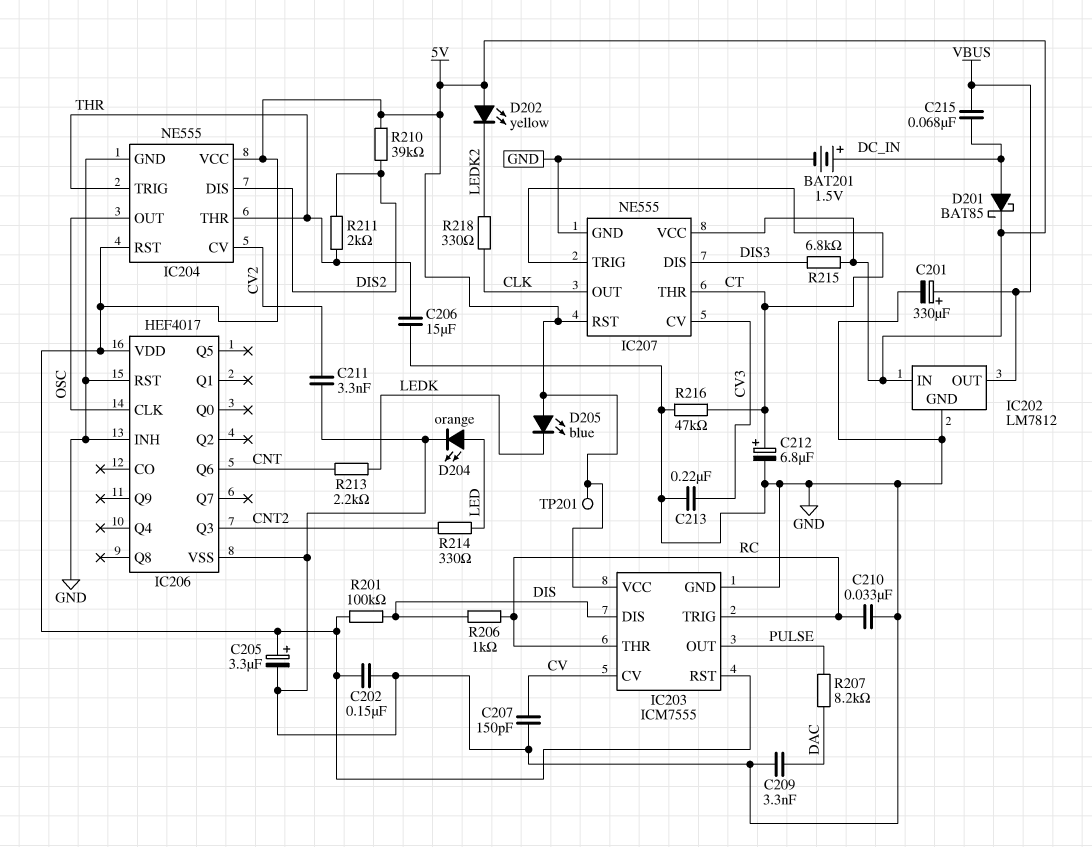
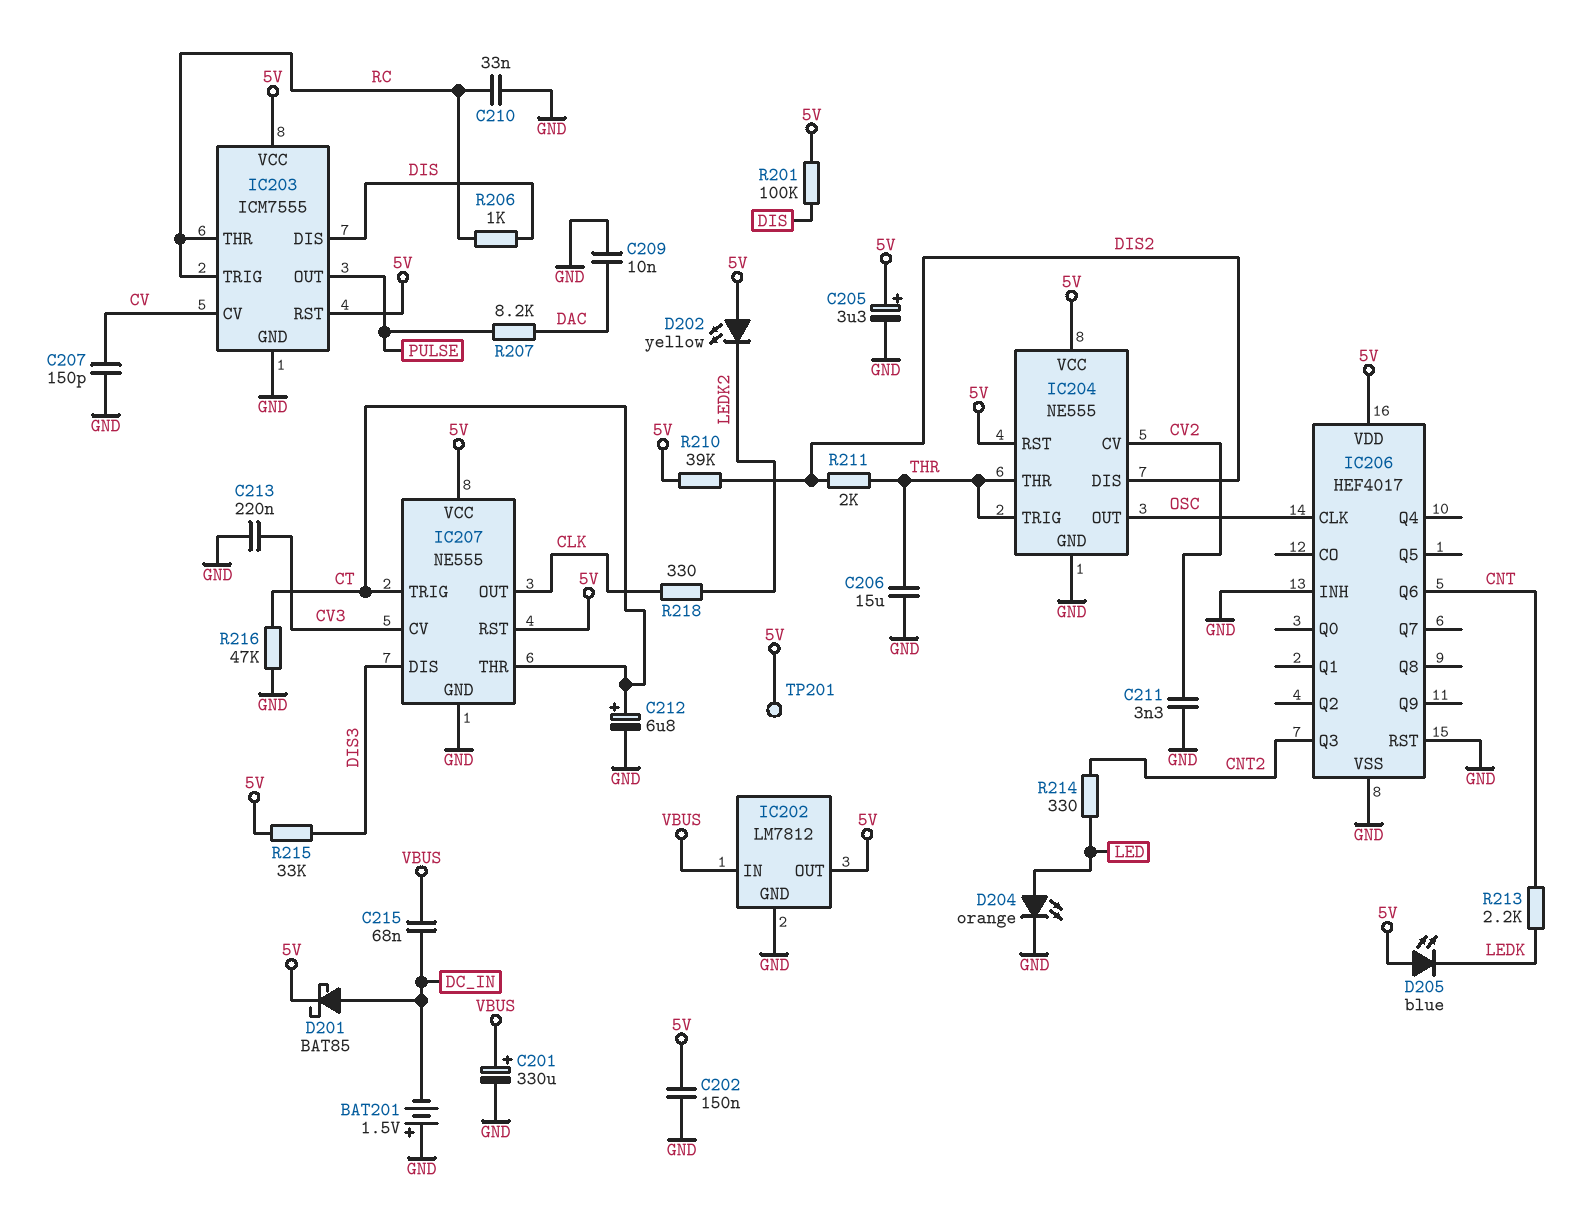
BAT201: 1.5V (plus DC_IN, minus GND) -> 1.5V (plus GND, minus DC_IN)
C209: 3.3nF (DAC, GND) -> 10nF (DAC, GND)
IC202 pin IN: 5V -> VBUS
IC202 pin OUT: VBUS -> 5V
R215: 6.8k (5V, DIS3) -> 33k (5V, DIS3)

